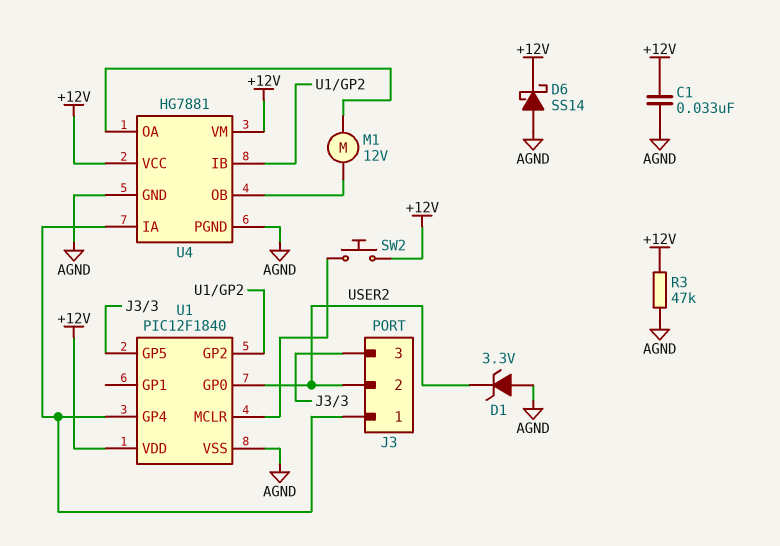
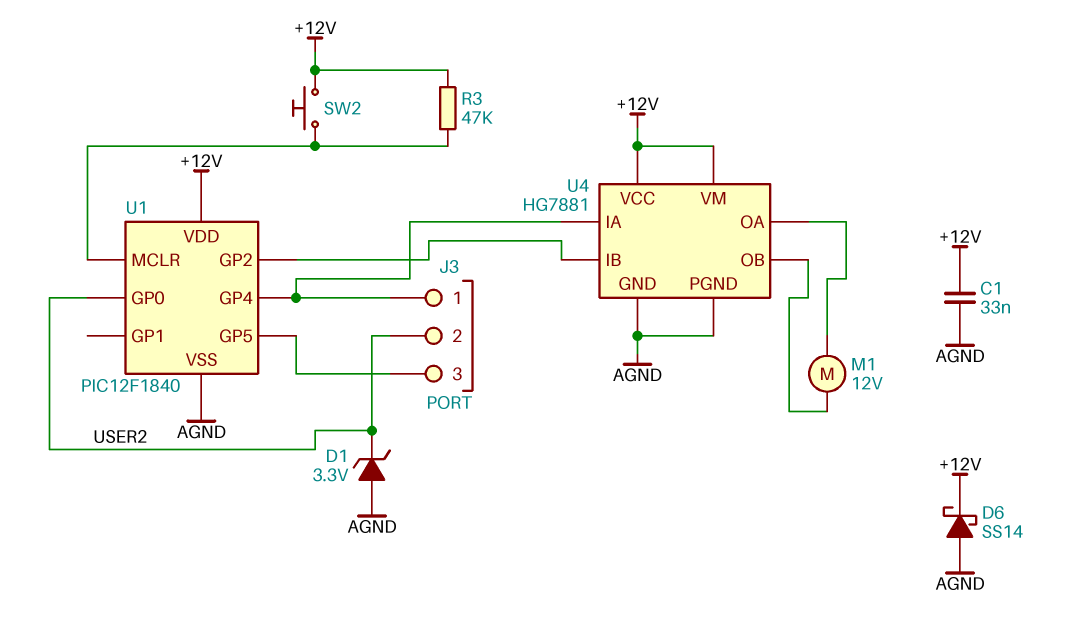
R3: 47k (+12V, AGND) -> 47k (+12V, U1/MCLR)

